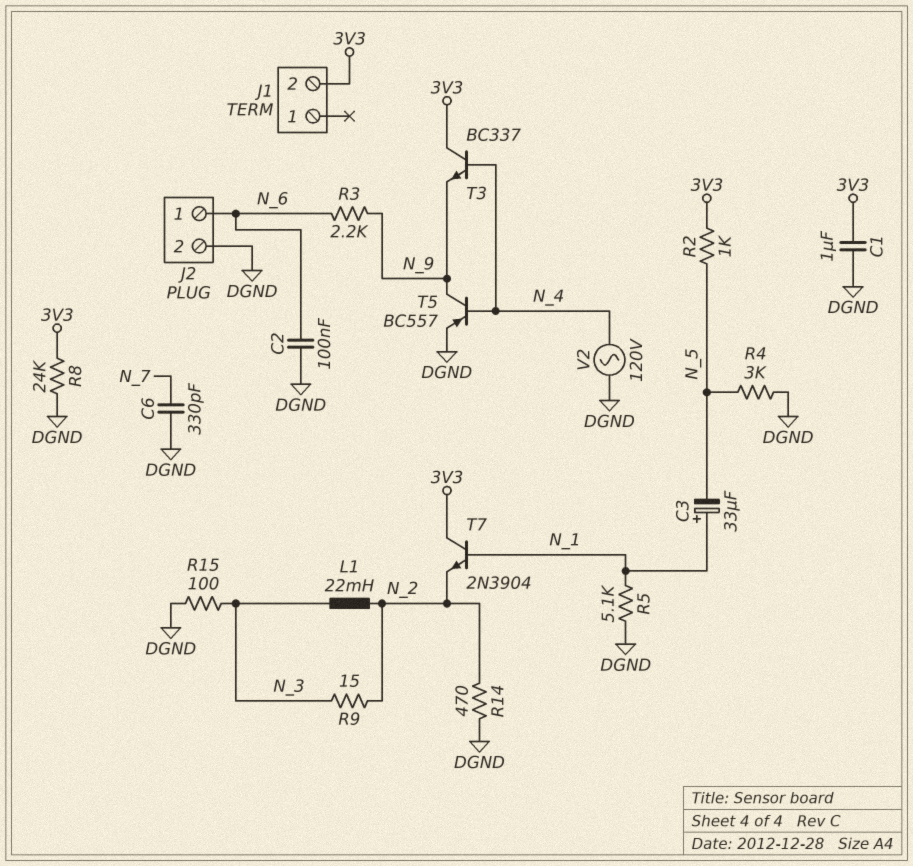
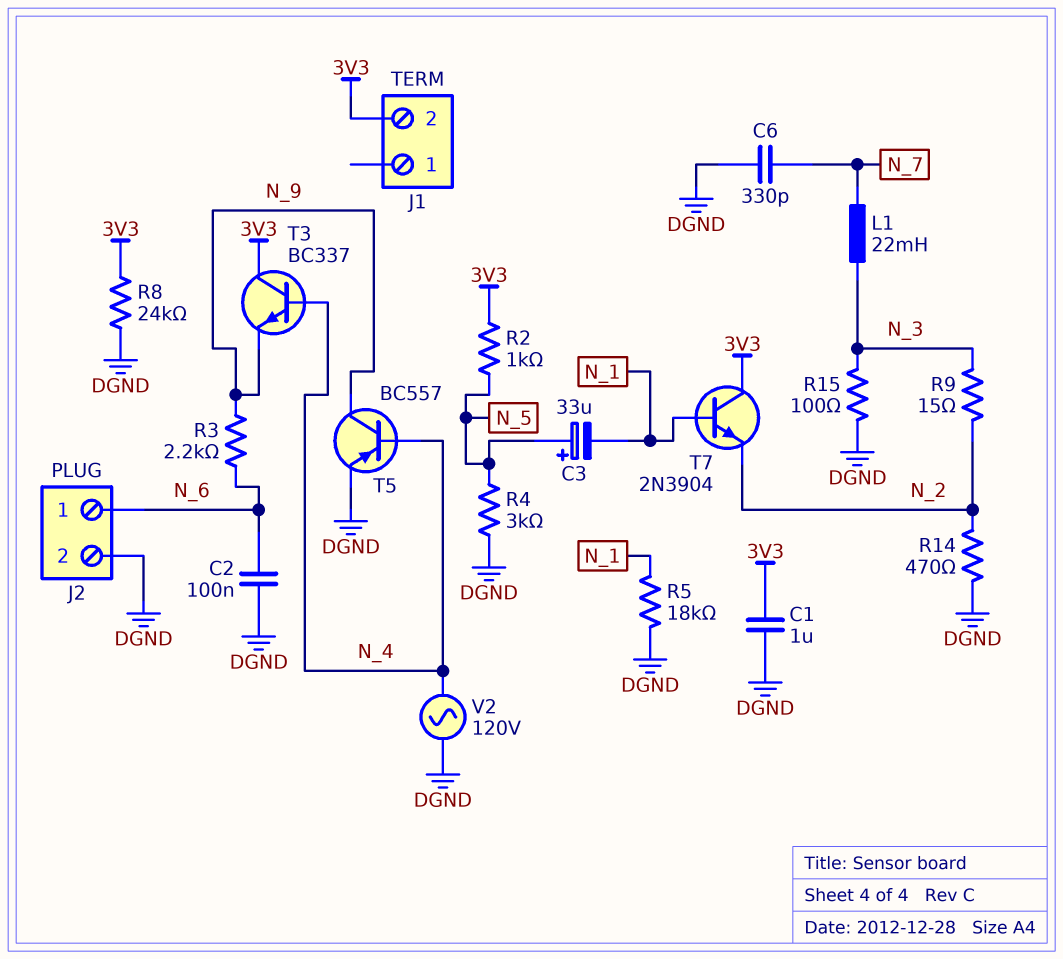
C3: 33uF (plus N_1, minus N_5) -> 33uF (plus N_5, minus N_1)
L1: 22mH (N_2, N_3) -> 22mH (N_3, N_7)
R5: 5.1k (DGND, N_1) -> 18k (DGND, N_1)

